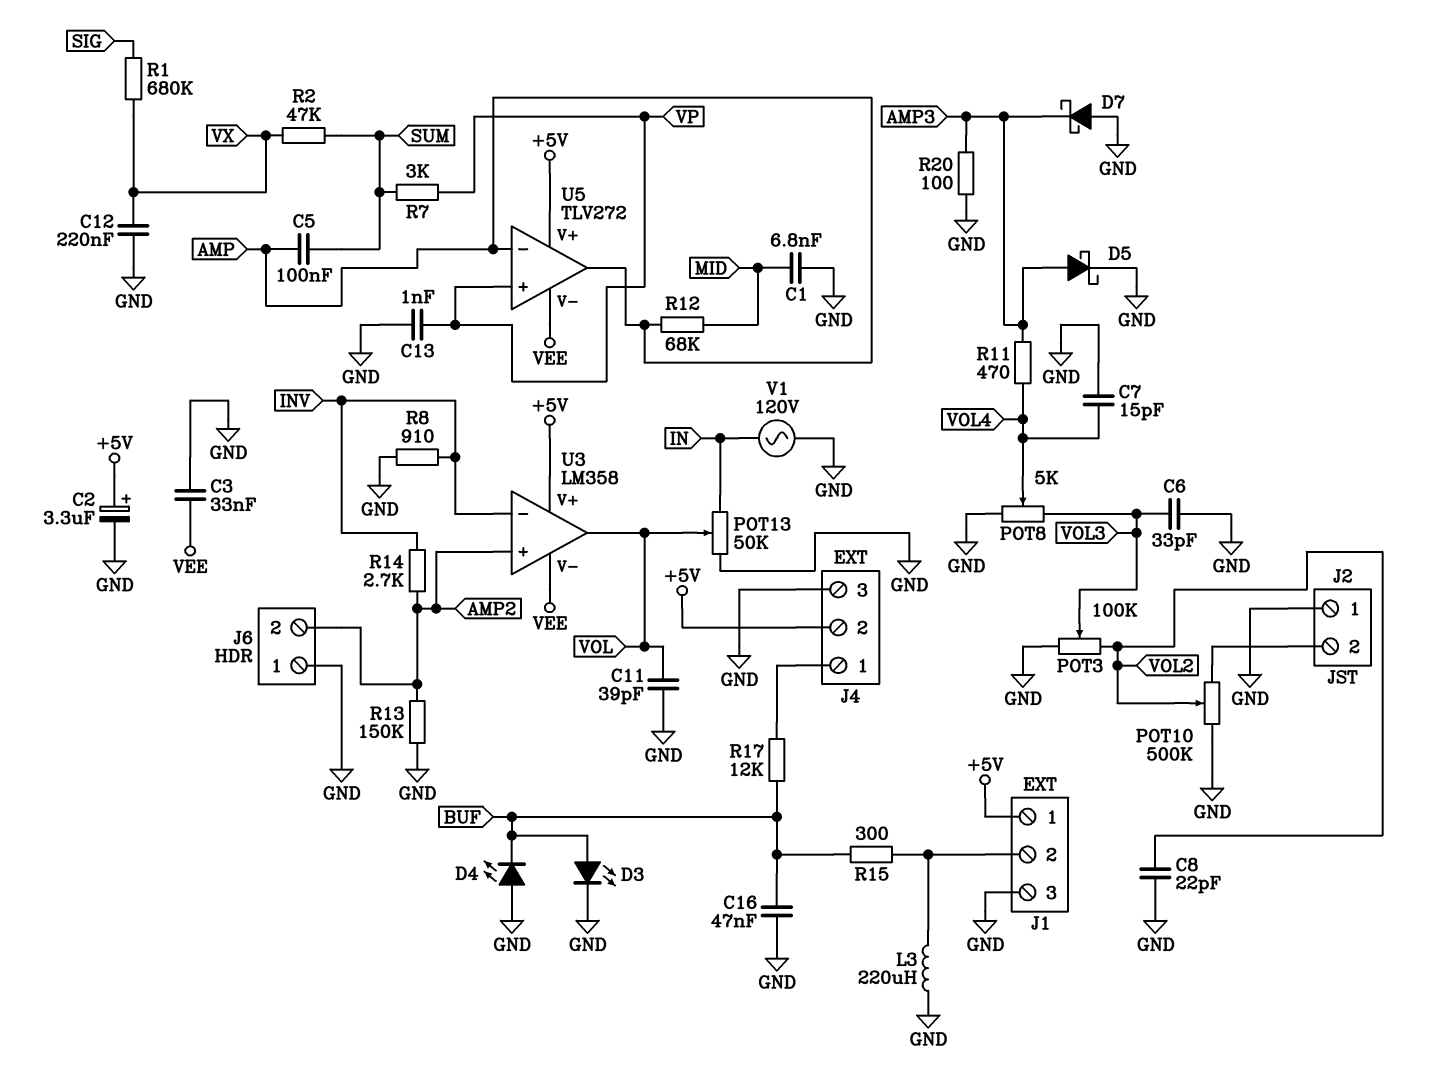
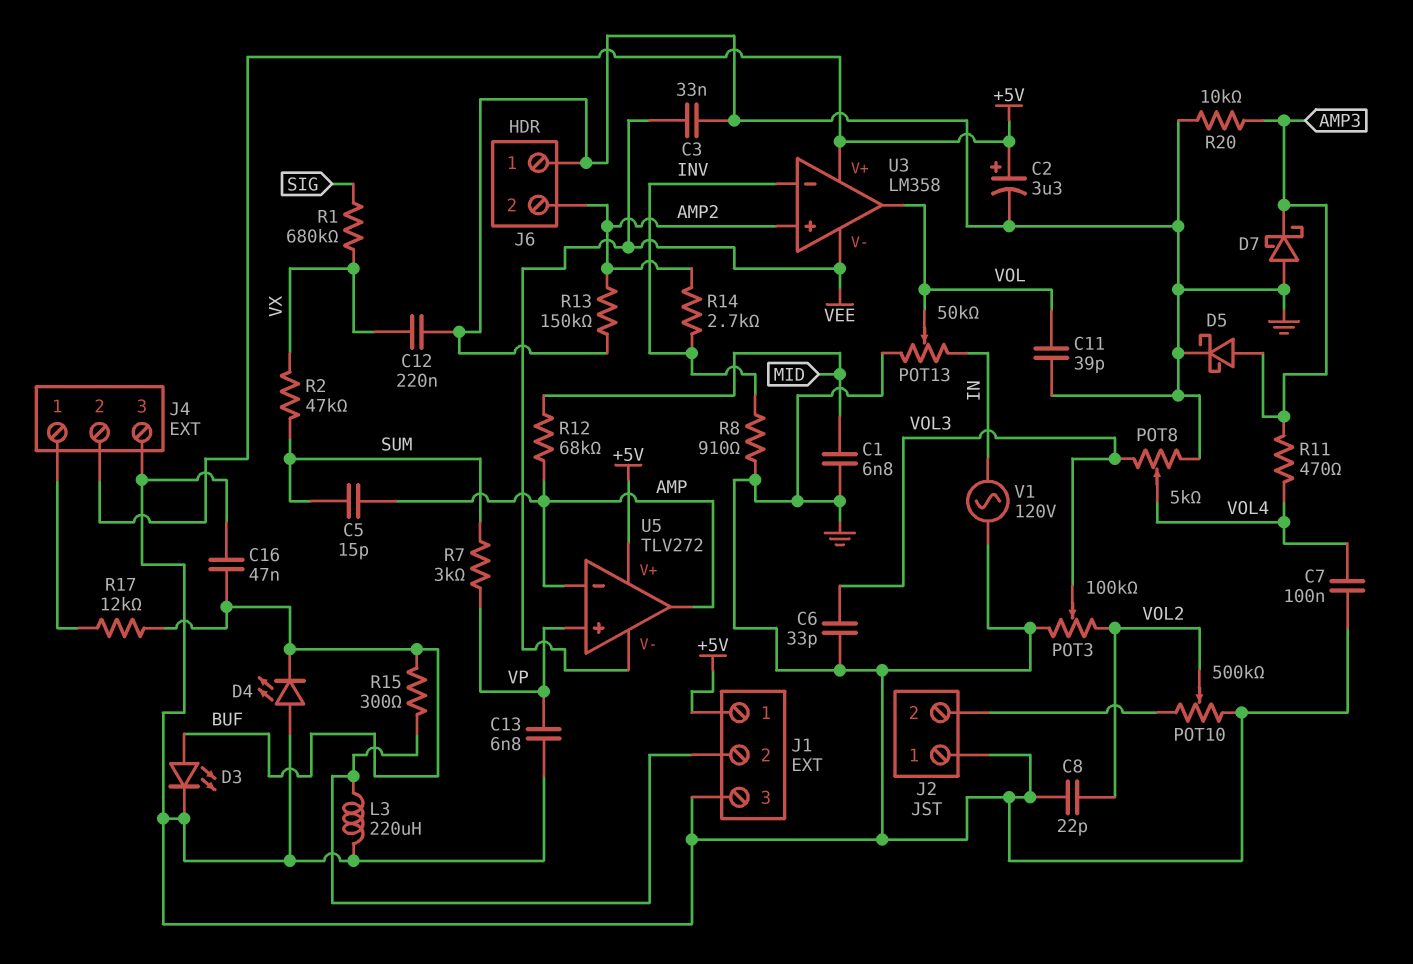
C5: 100nF (AMP, SUM) -> 15pF (AMP, SUM)
C7: 15pF (GND, VOL4) -> 100nF (GND, VOL4)
C13: 1nF (GND, VP) -> 6.8nF (GND, VP)
R20: 100 (AMP3, GND) -> 10k (AMP3, GND)

